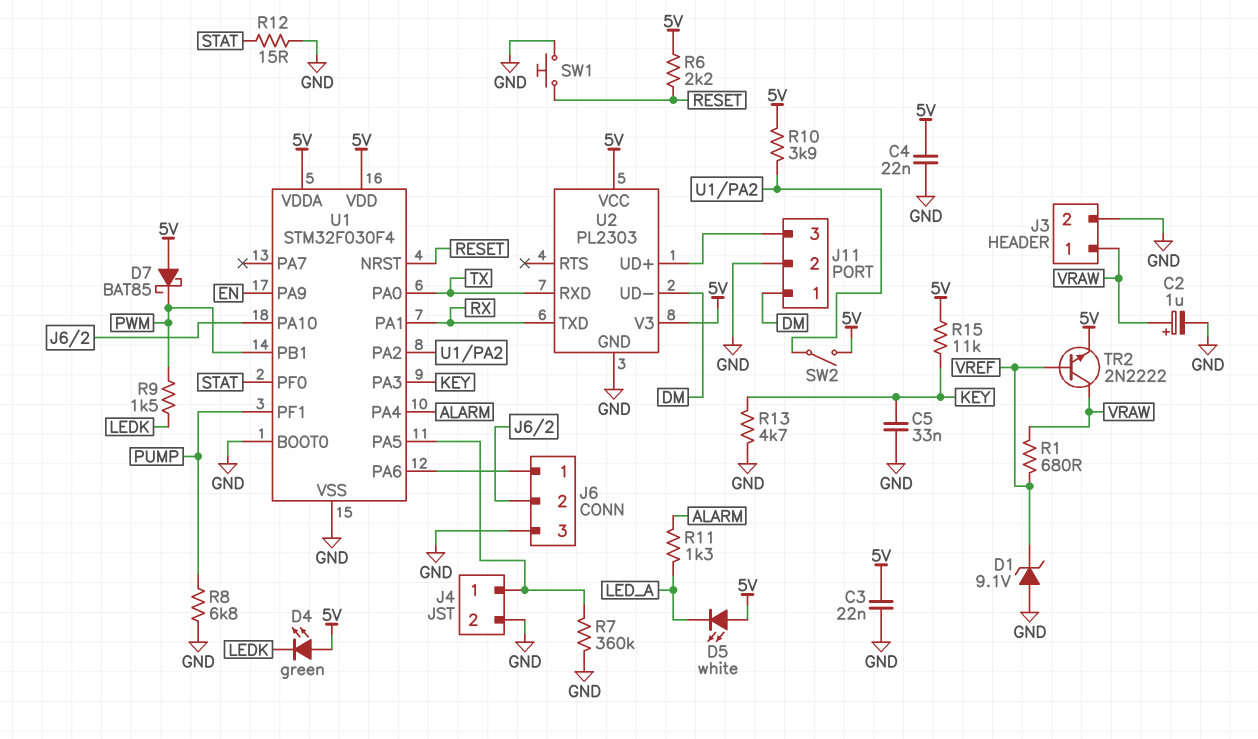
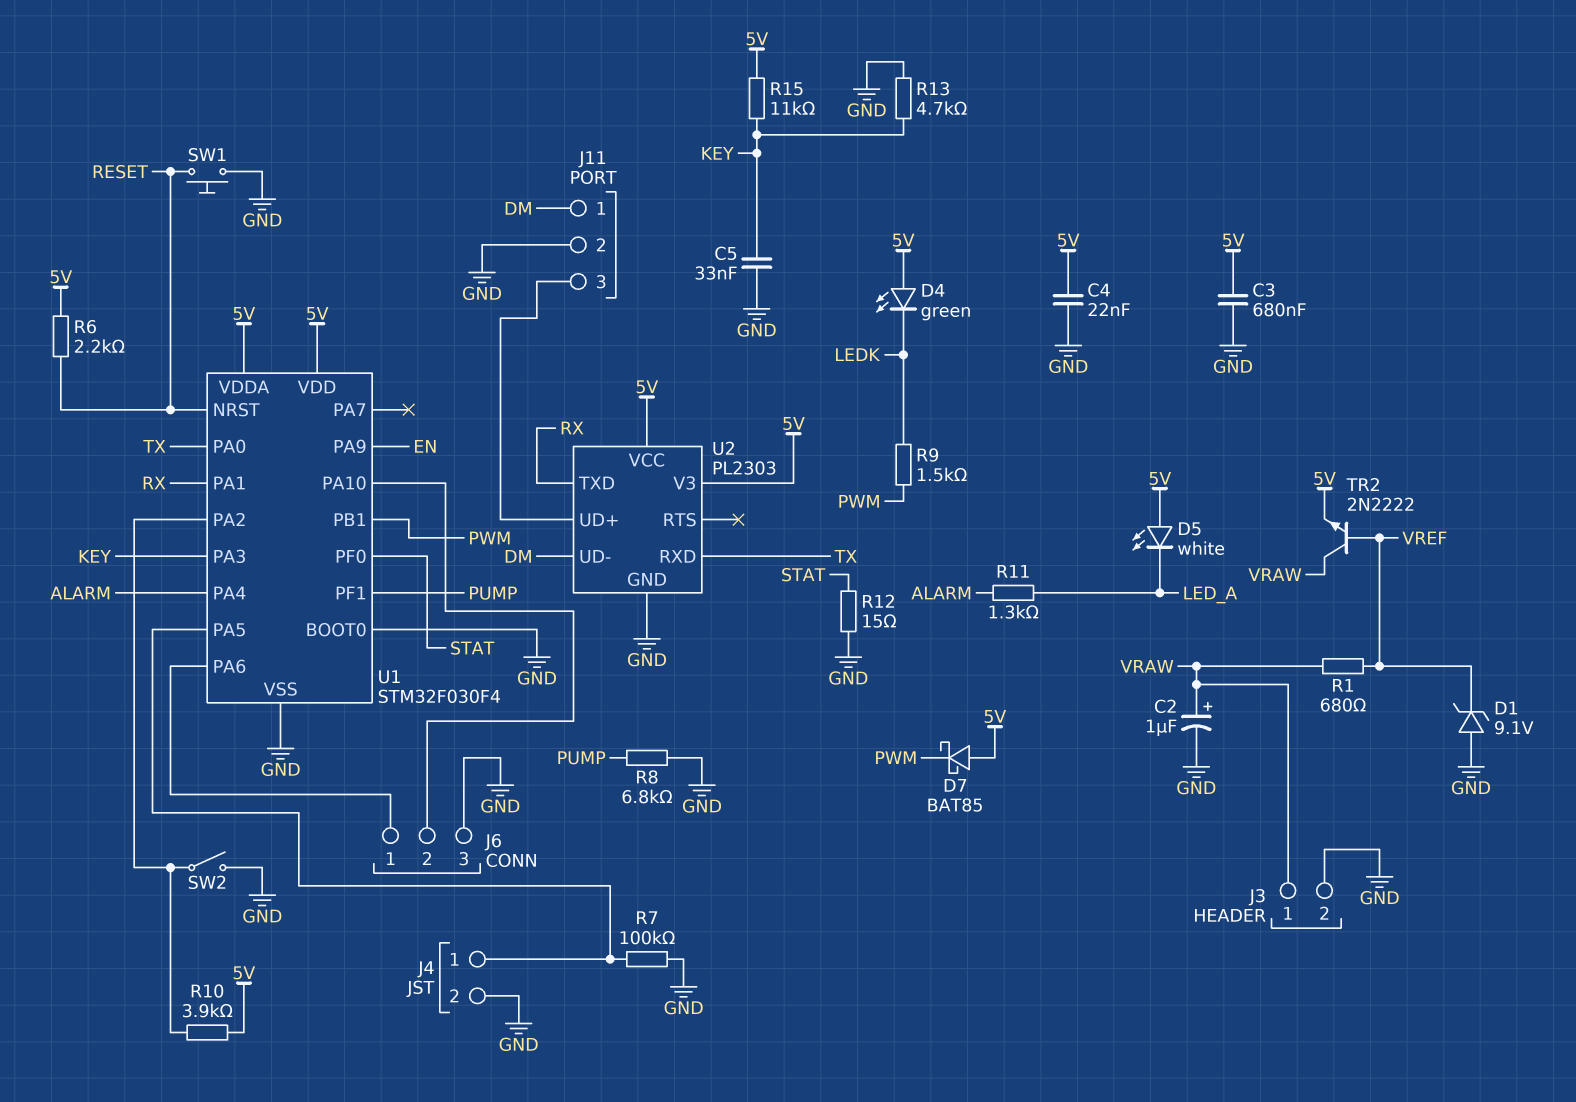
C3: 22nF (5V, GND) -> 680nF (5V, GND)
R7: 360k (GND, J4/1) -> 100k (GND, J4/1)
SW2: switch (5V, U1/PA2) -> switch (GND, U1/PA2)

